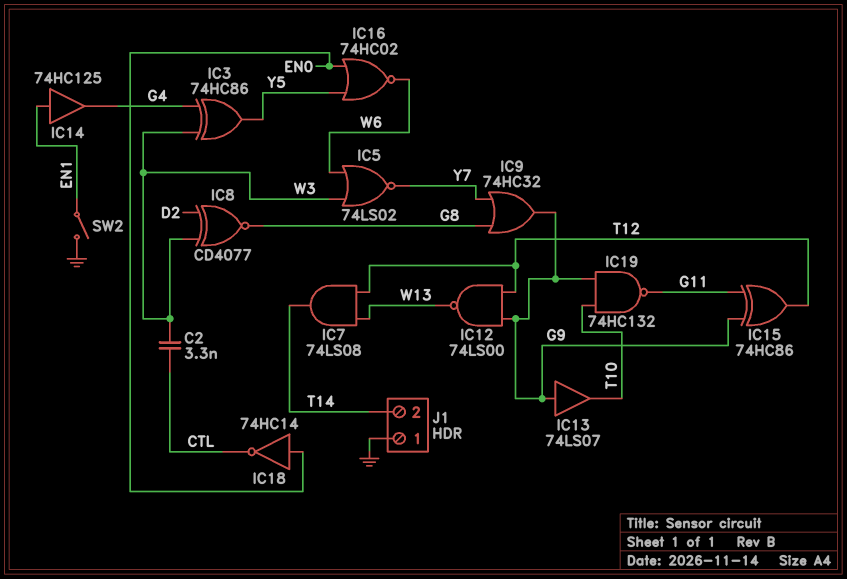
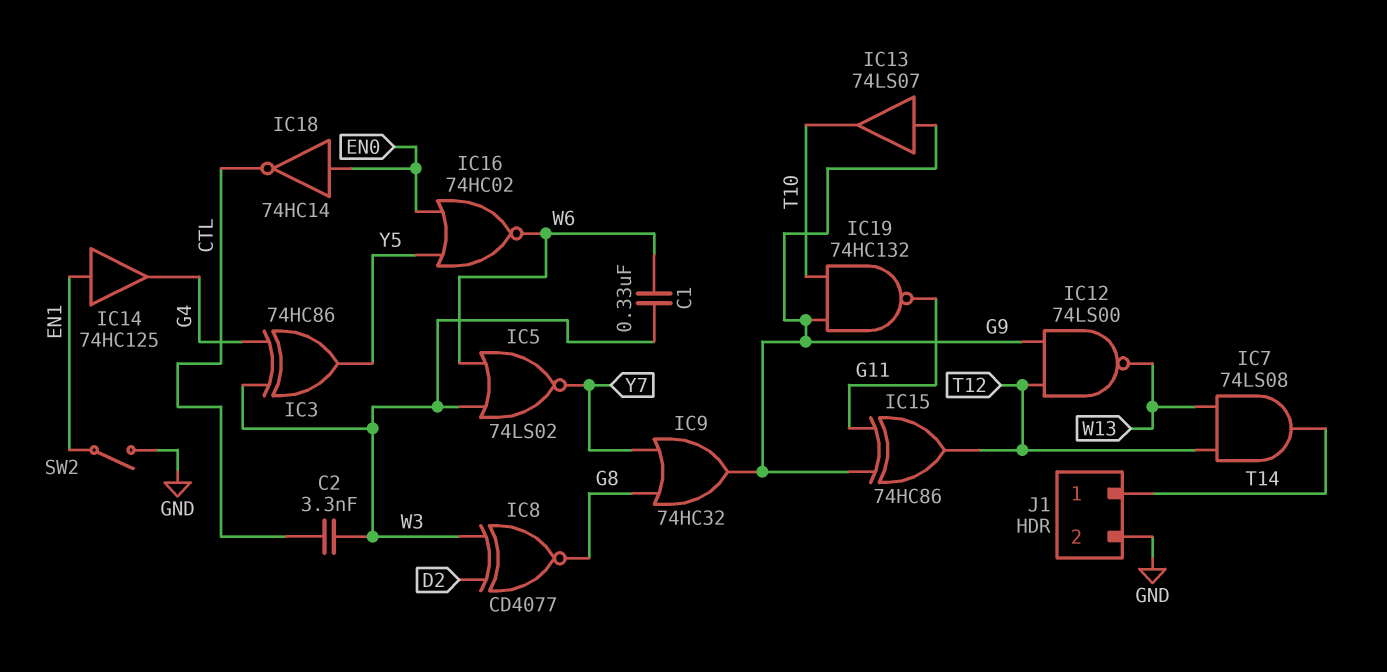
C1: none -> 330nF (W3, W6)
J1 pin 1: GND -> T14
J1 pin 2: T14 -> GND

